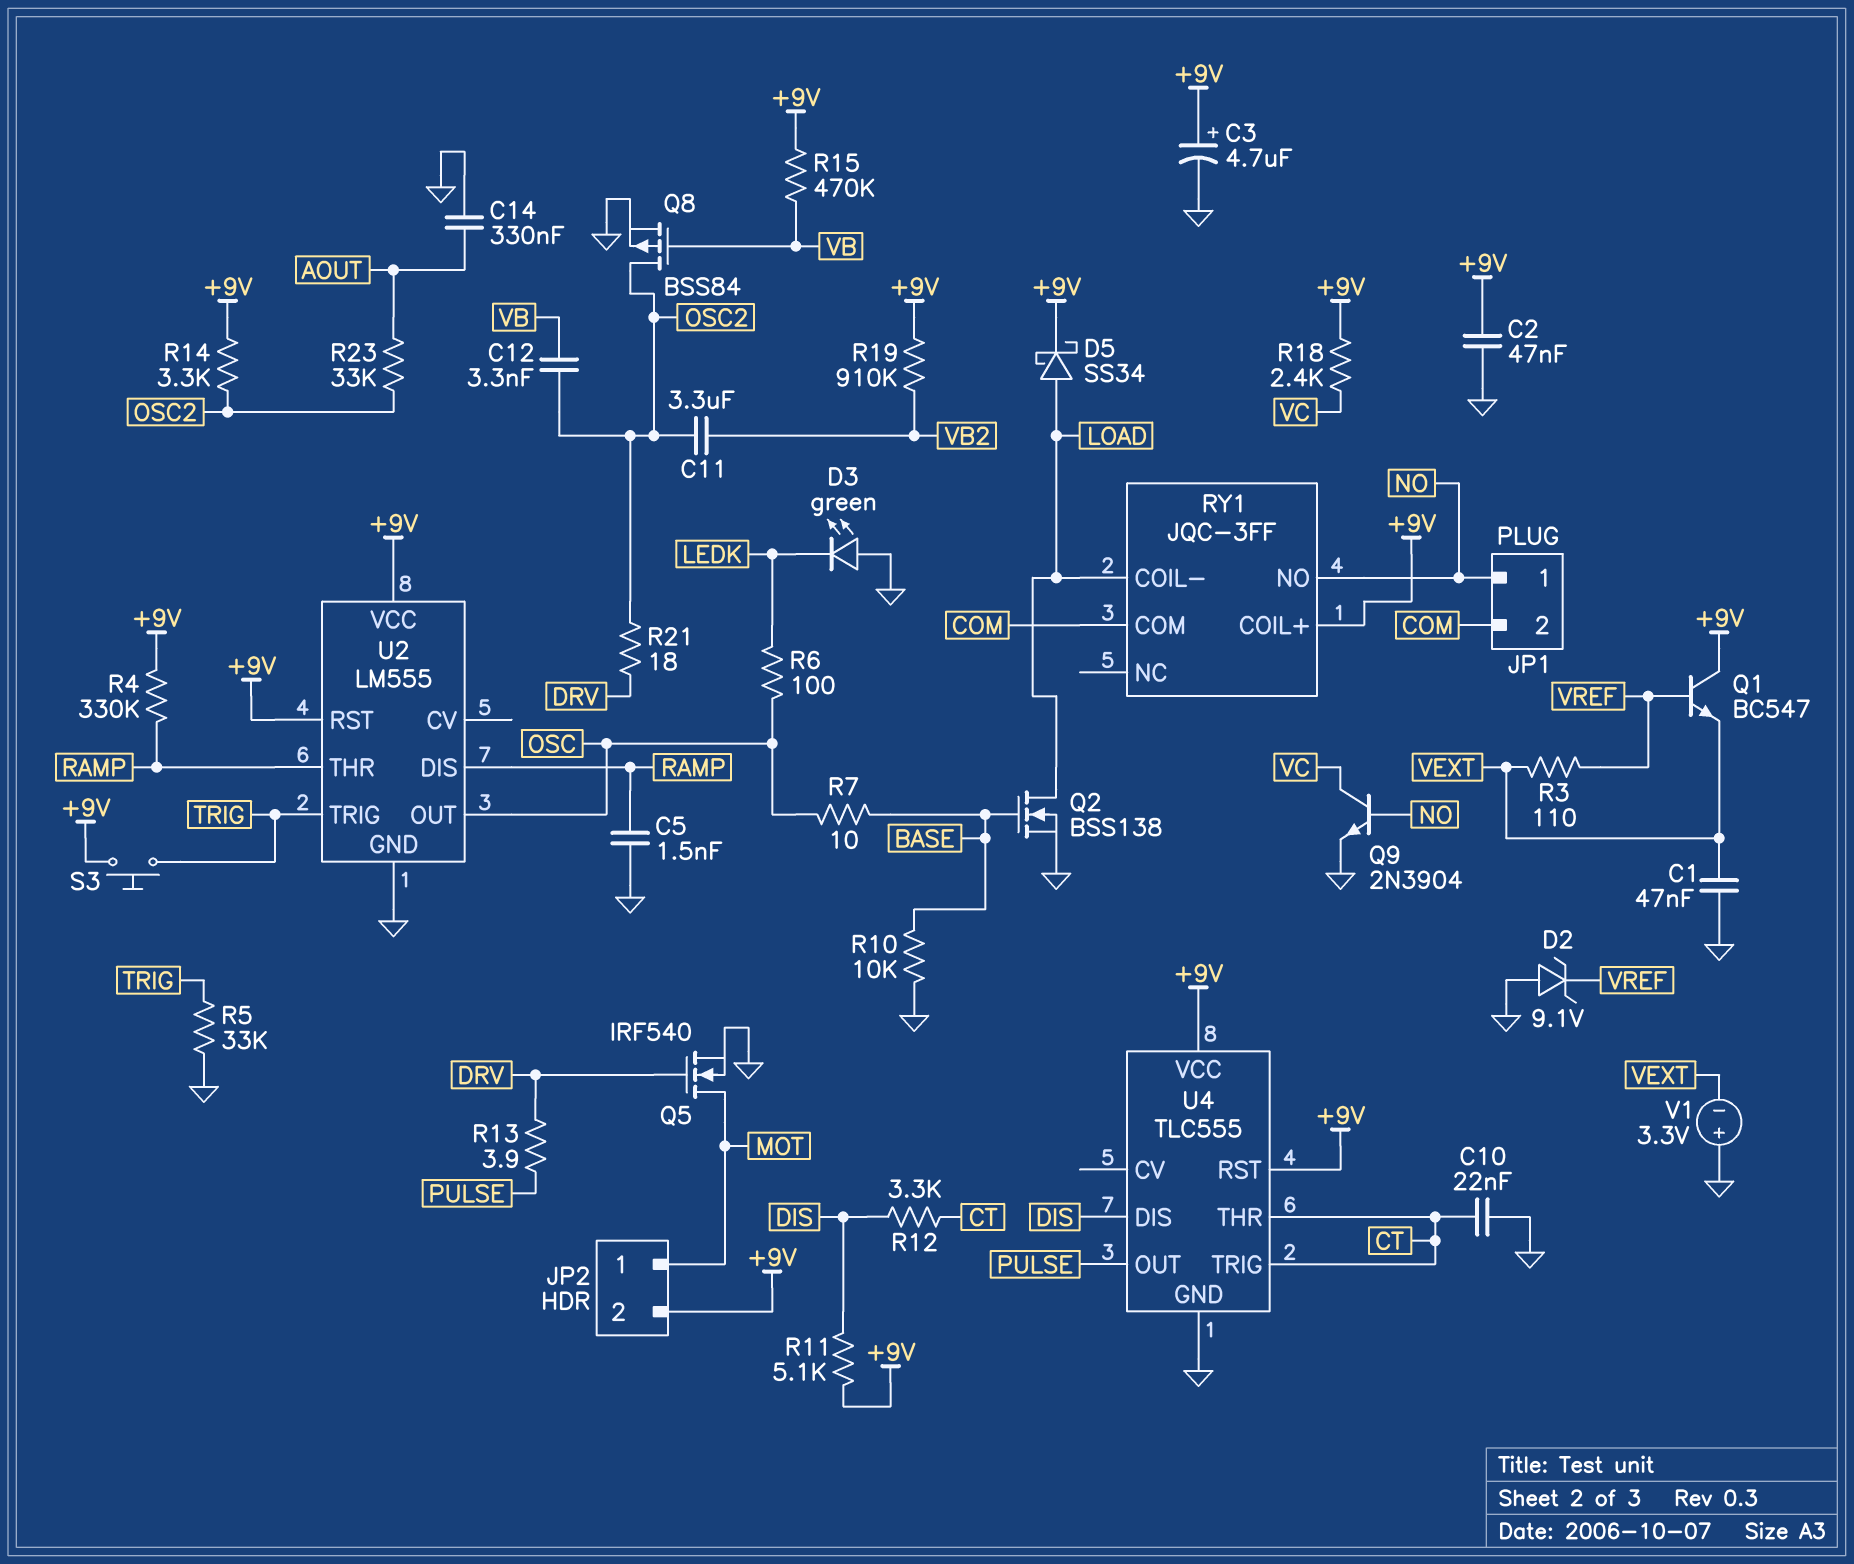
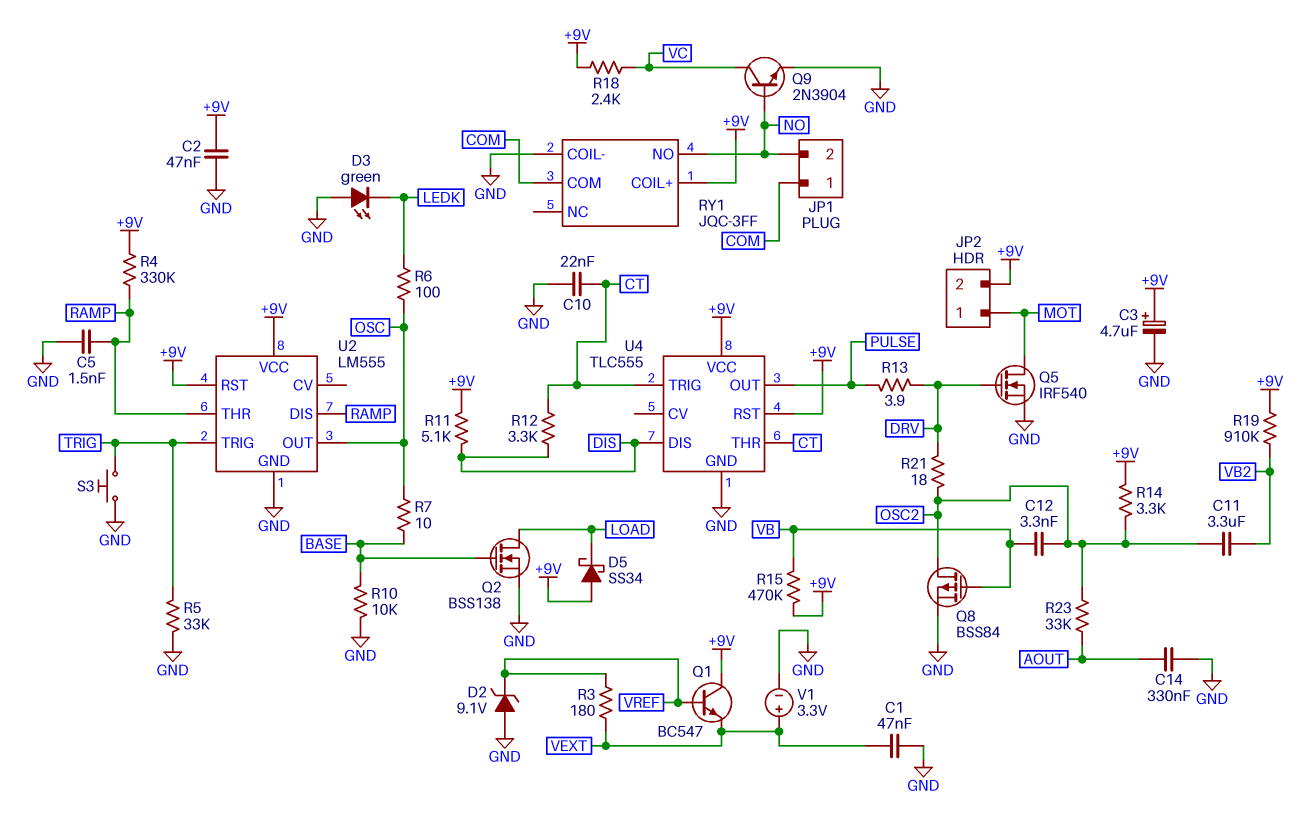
D5: schottky SS34 (A LOAD, K +9V) -> schottky SS34 (A +9V, K LOAD)
JP1 pin 1: NO -> COM
JP1 pin 2: COM -> NO
R3: 110 (VEXT, VREF) -> 180 (VEXT, VREF)
RY1 pin COIL-: LOAD -> GND
S3: button (+9V, TRIG) -> button (GND, TRIG)
V1: 3.3V (plus GND, minus VEXT) -> 3.3V (plus VEXT, minus GND)

